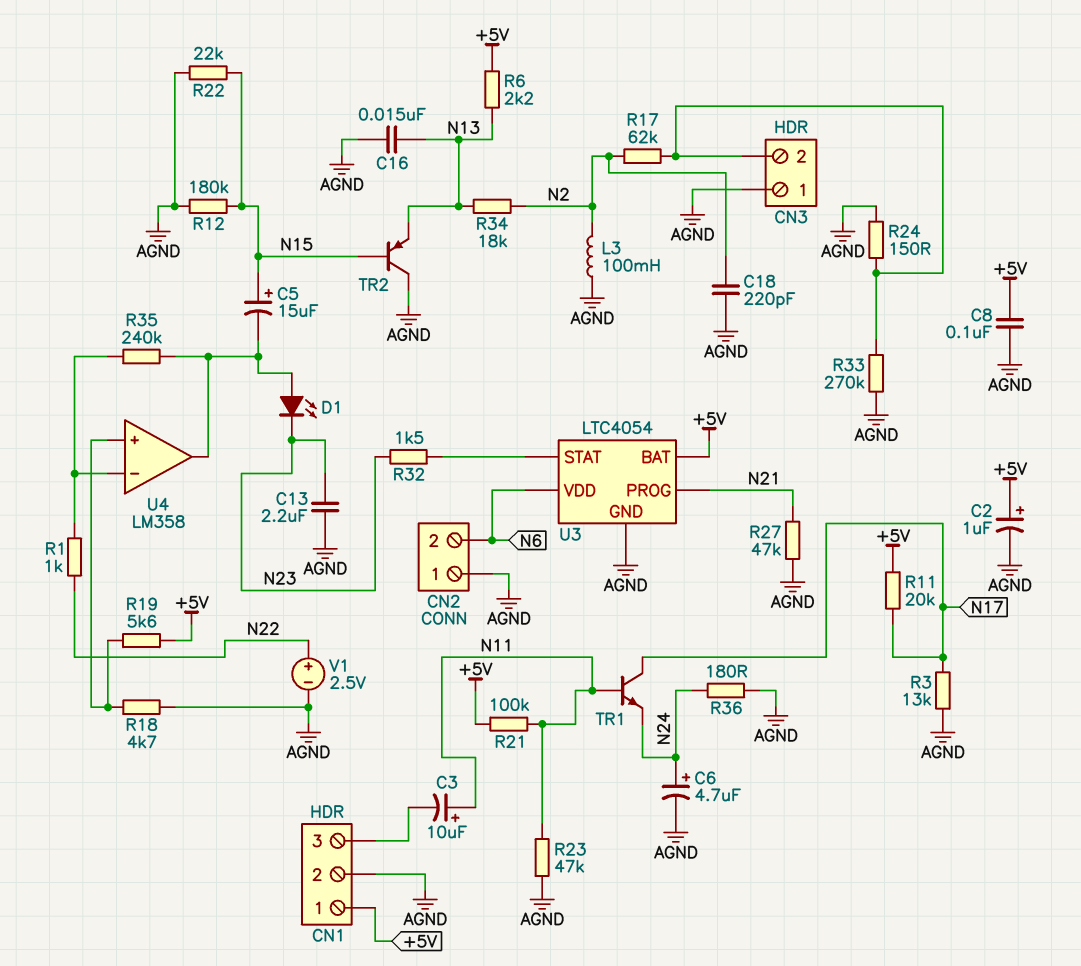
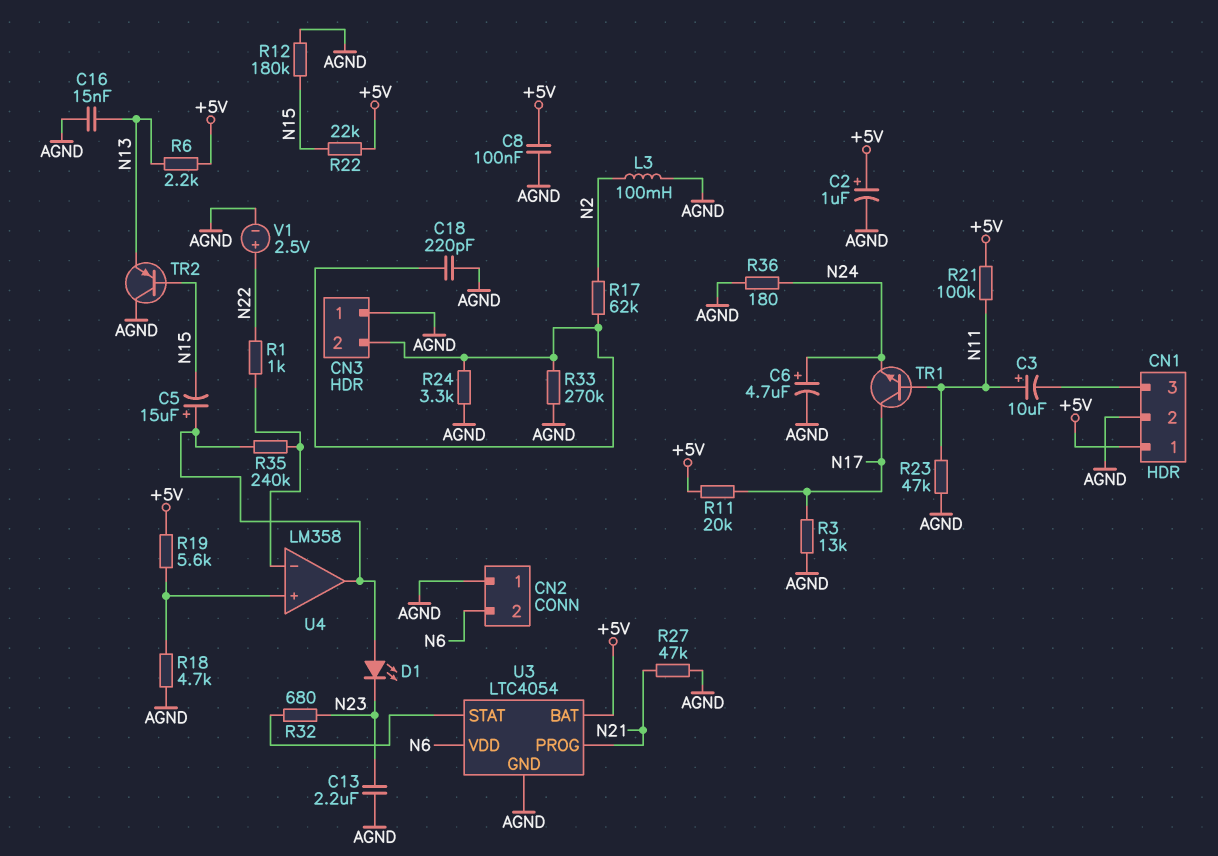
C5: 15uF (plus N15, minus U4/out) -> 15uF (plus U4/out, minus N15)
C18: 220pF (AGND, N2) -> 220pF (AGND, CN3/2)
R22: 22k (AGND, N15) -> 22k (+5V, N15)
R24: 150 (AGND, CN3/2) -> 3.3k (AGND, CN3/2)
R32: 1.5k (N23, U3/STAT) -> 680 (N23, U3/STAT)
R34: 18k (N2, N13) -> none

